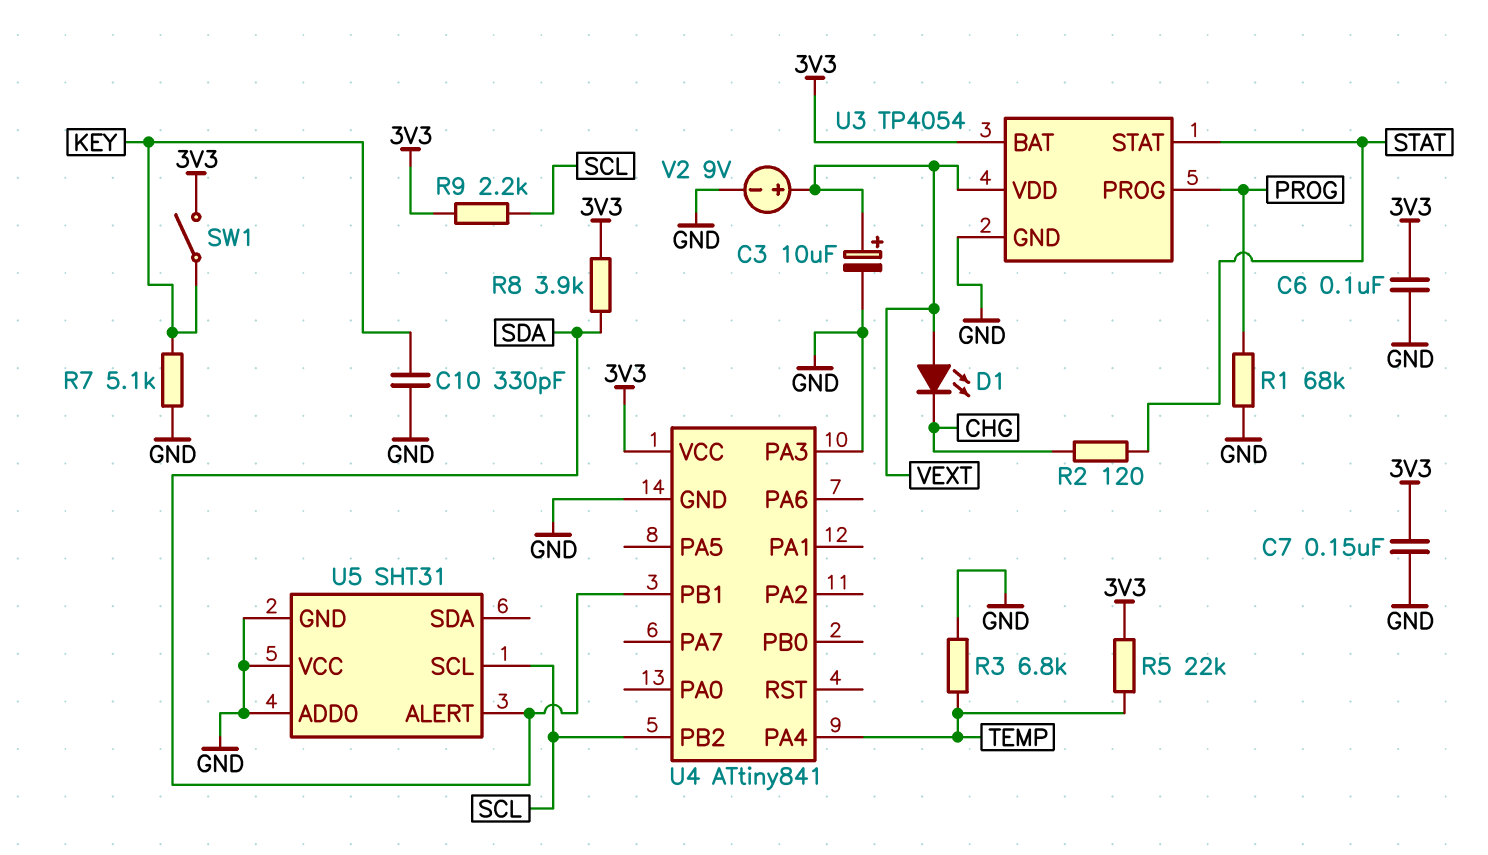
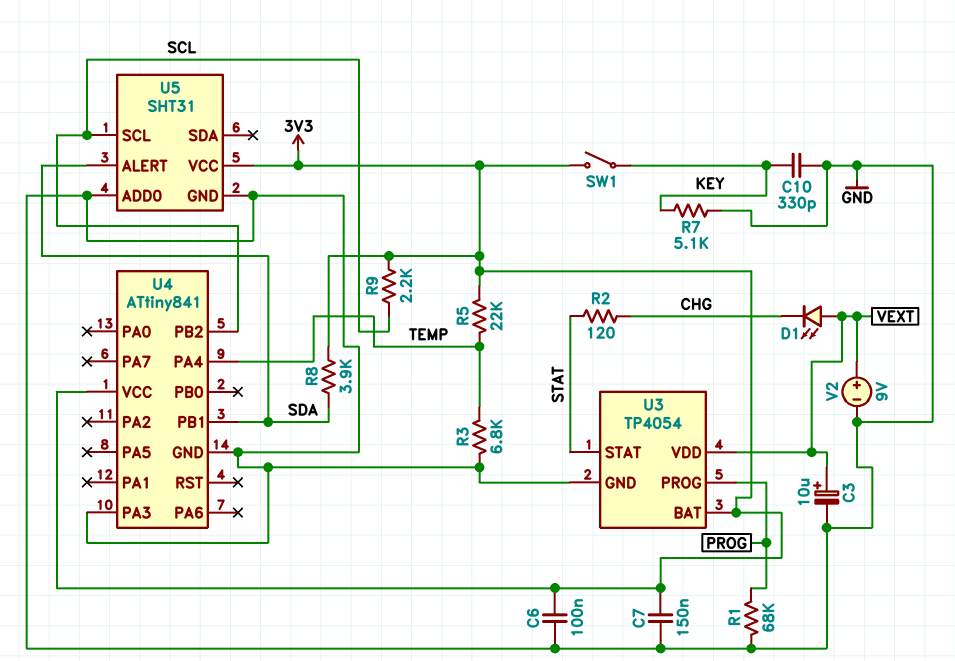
U5 pin VCC: GND -> 3V3

